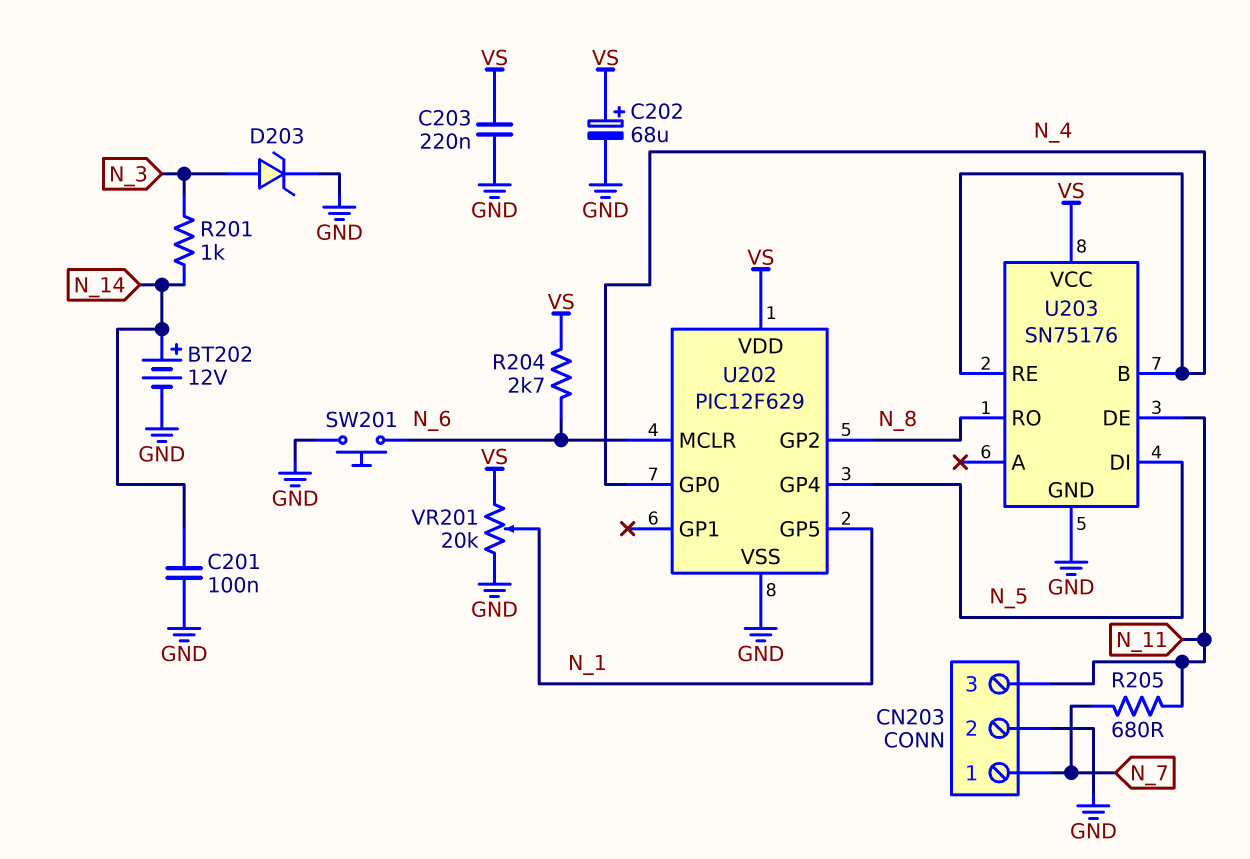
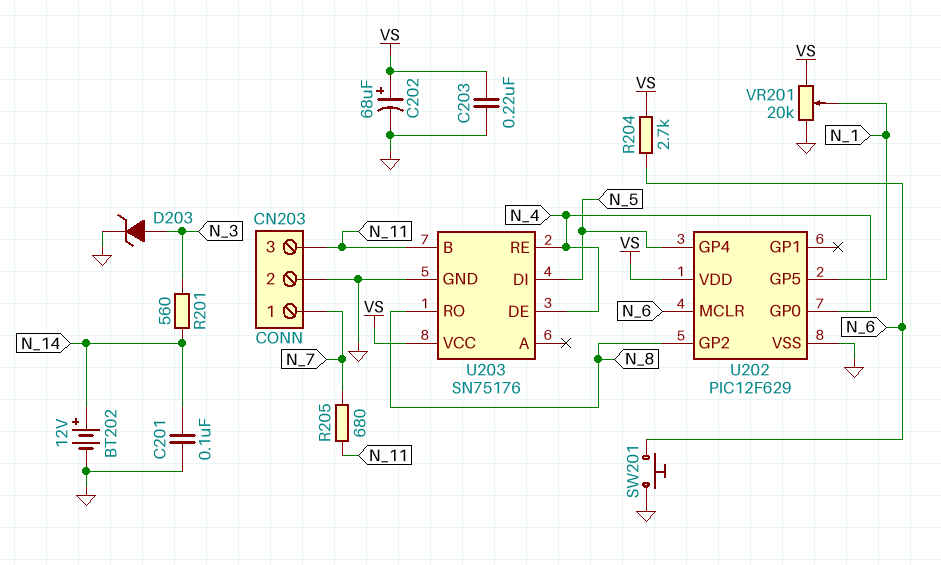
R201: 1k (N_3, N_14) -> 560 (N_3, N_14)
U203 pin B: N_4 -> N_11
U203 pin DE: N_11 -> N_4

